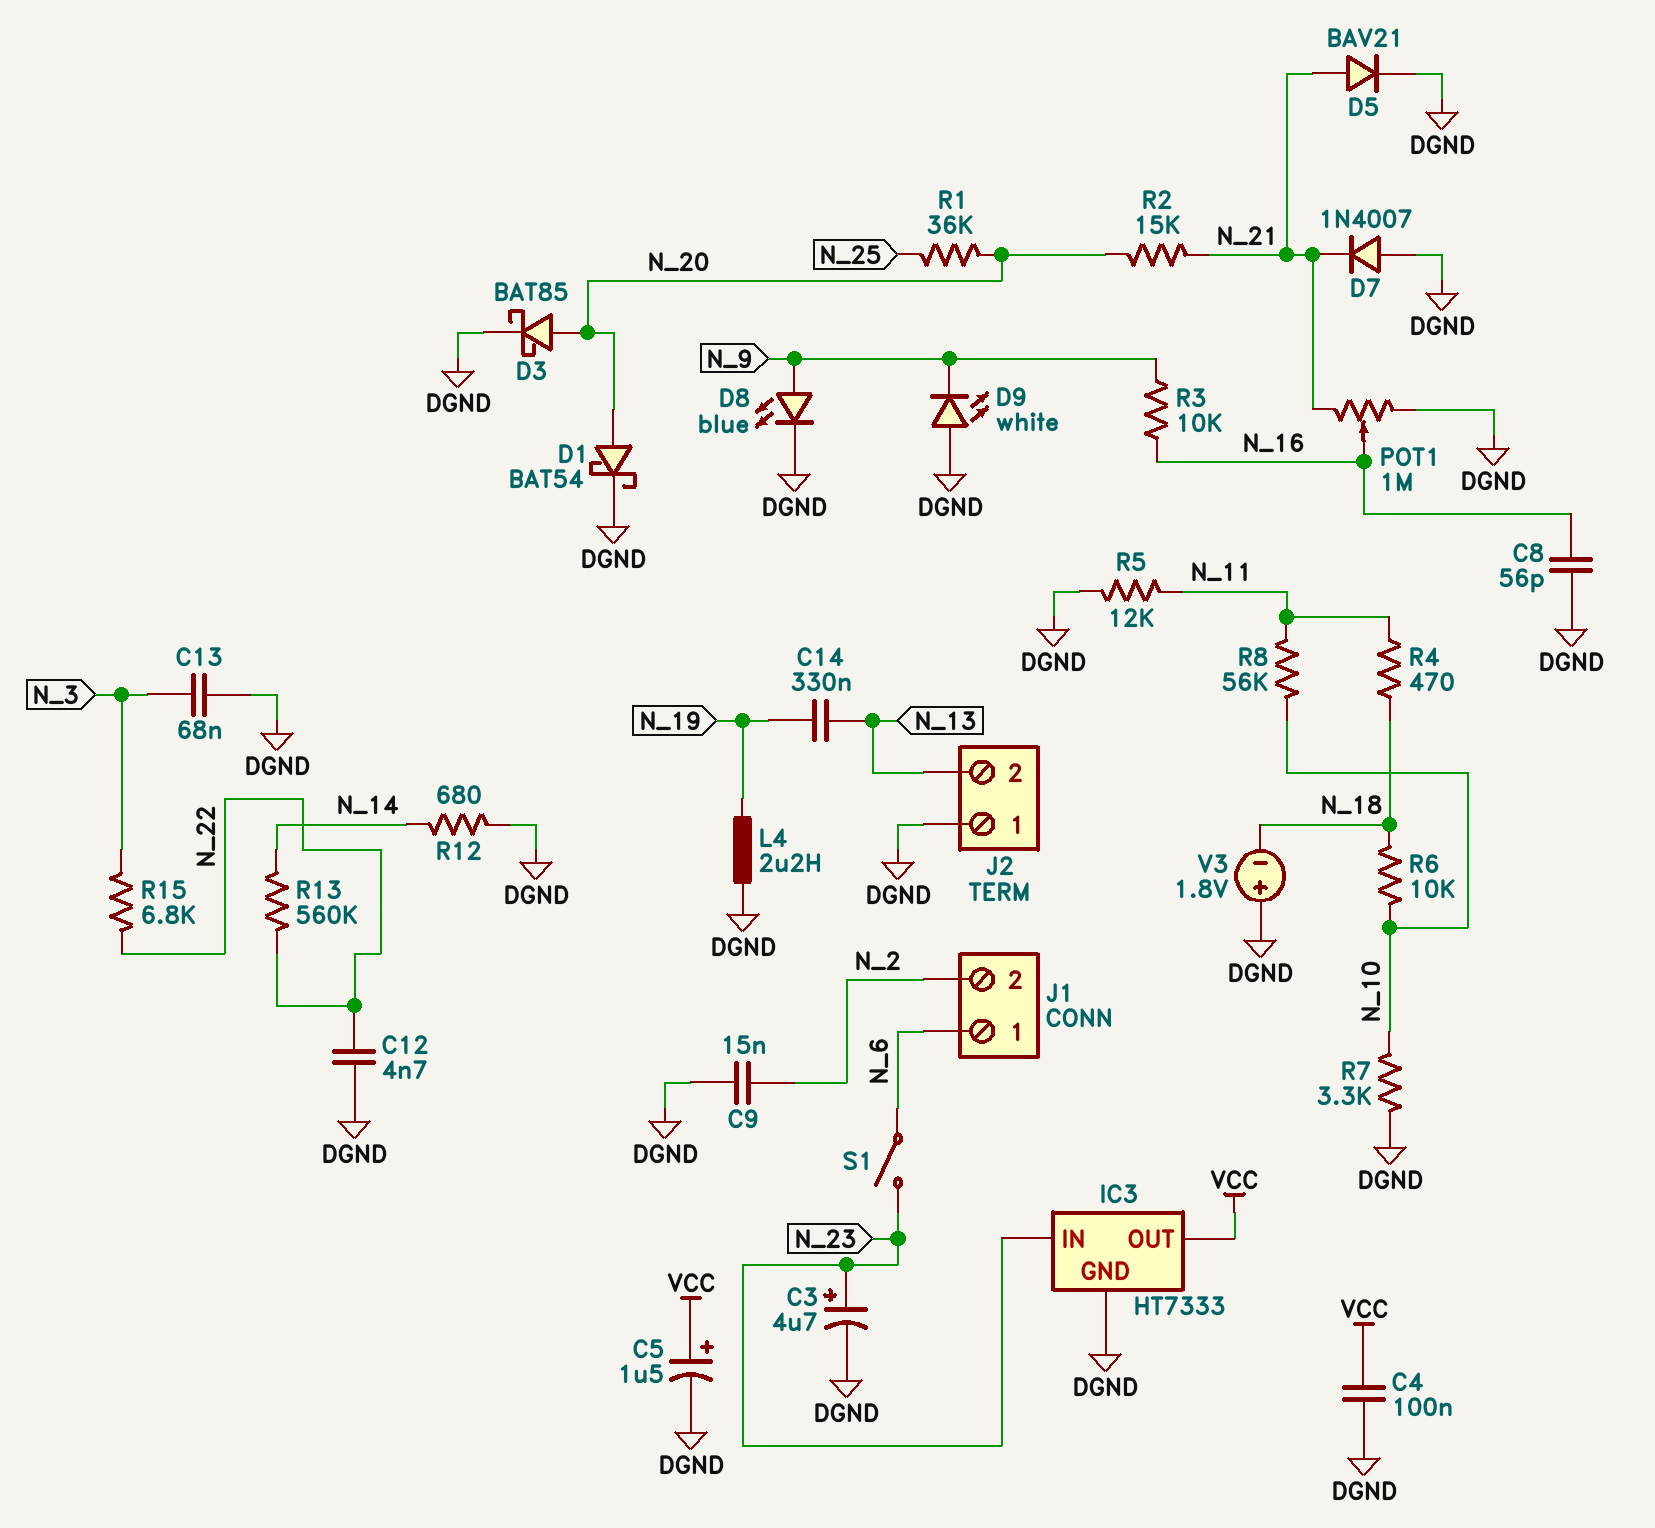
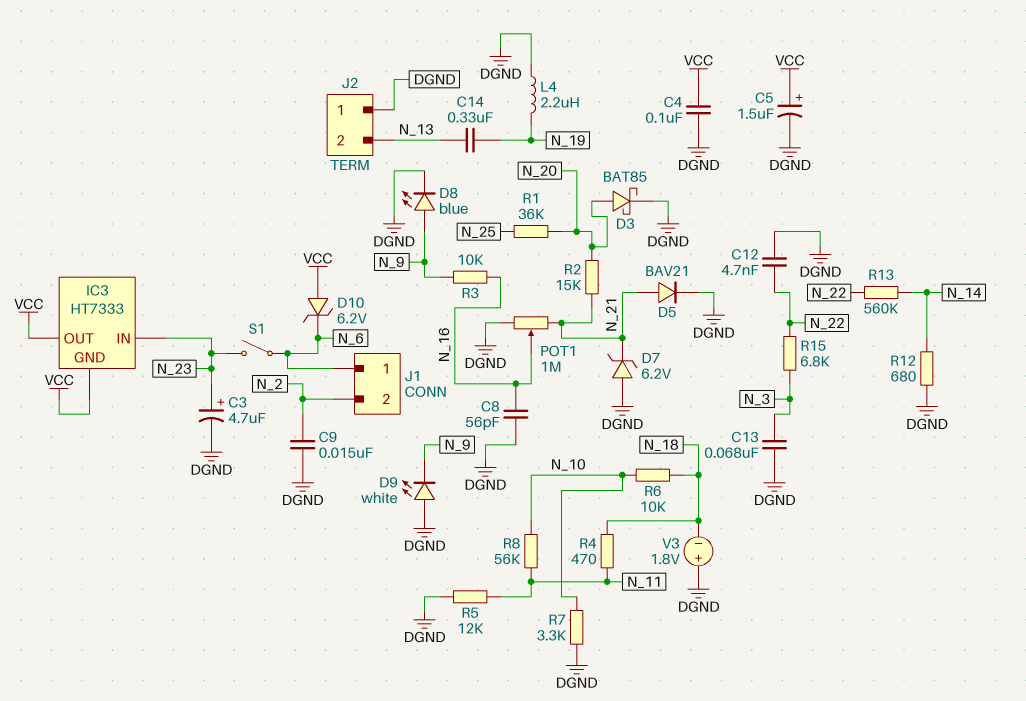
D1: schottky BAT54 (A N_20, K DGND) -> none
D7: diode 1N4007 (A DGND, K N_21) -> zener 6.2V (A DGND, K N_21)
D10: none -> zener 6.2V (A VCC, K N_6)
IC3 pin GND: DGND -> VCC

